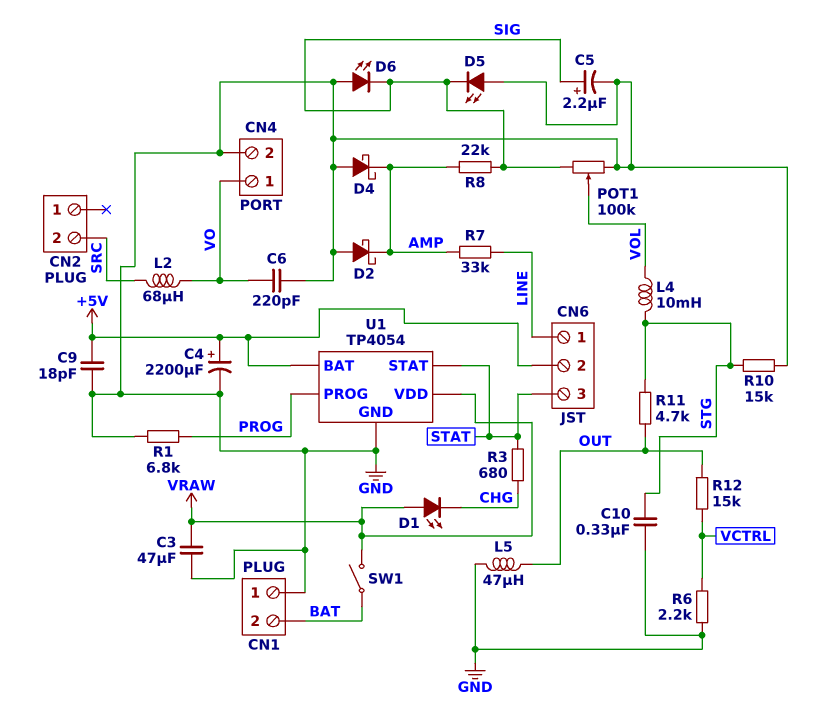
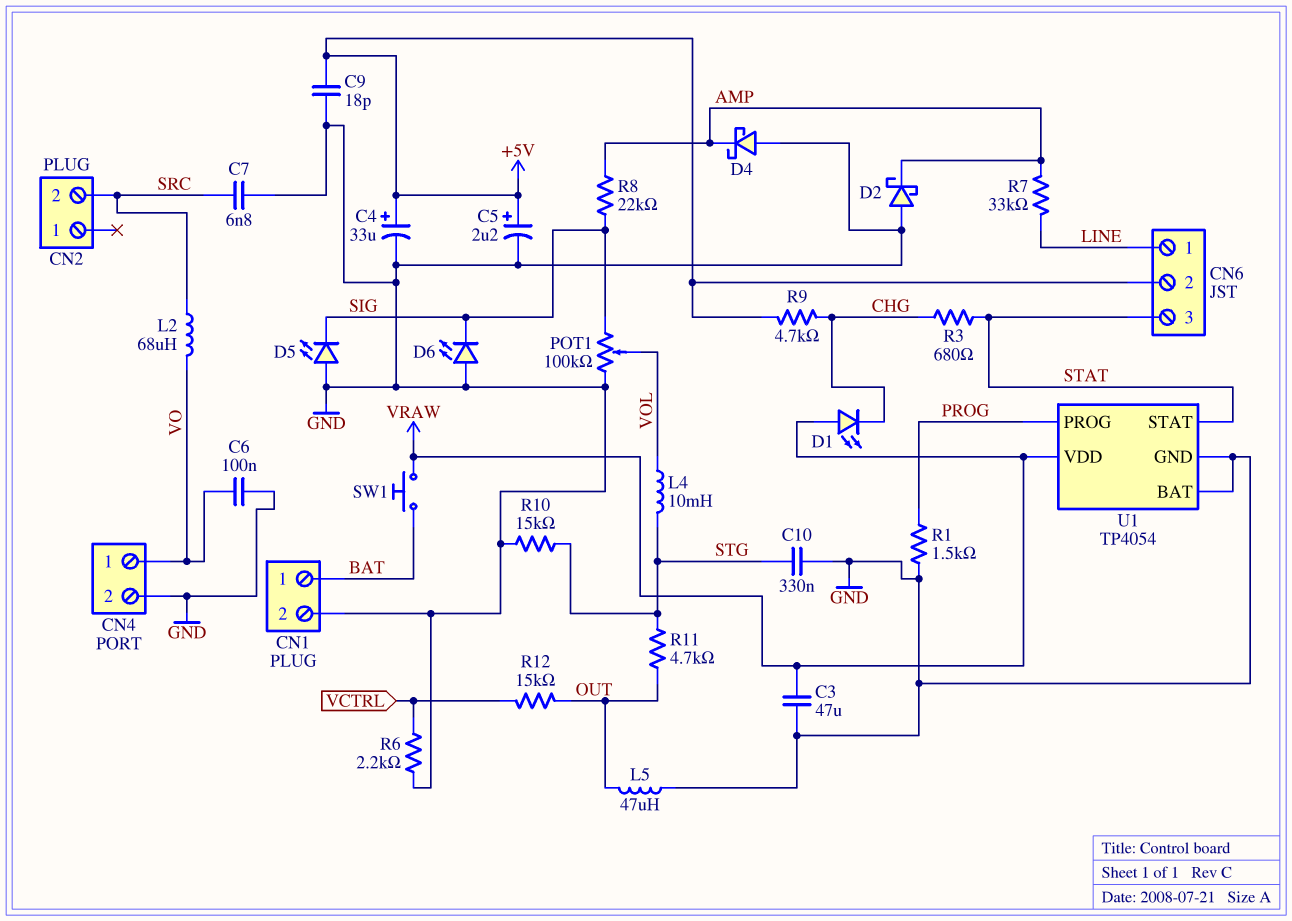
C4: 2200uF (plus +5V, minus GND) -> 33uF (plus +5V, minus GND)
C5: 2.2uF (plus SIG, minus GND) -> 2.2uF (plus +5V, minus GND)
C6: 220pF (GND, VO) -> 100nF (GND, VO)
C7: none -> 6.8nF (GND, SRC)
CN1 pin 1: GND -> BAT
CN1 pin 2: BAT -> GND
R1: 6.8k (GND, PROG) -> 1.5k (GND, PROG)
R9: none -> 4.7k (+5V, CHG)
SW1: switch (BAT, VRAW) -> button (BAT, VRAW)
U1 pin BAT: +5V -> GND

